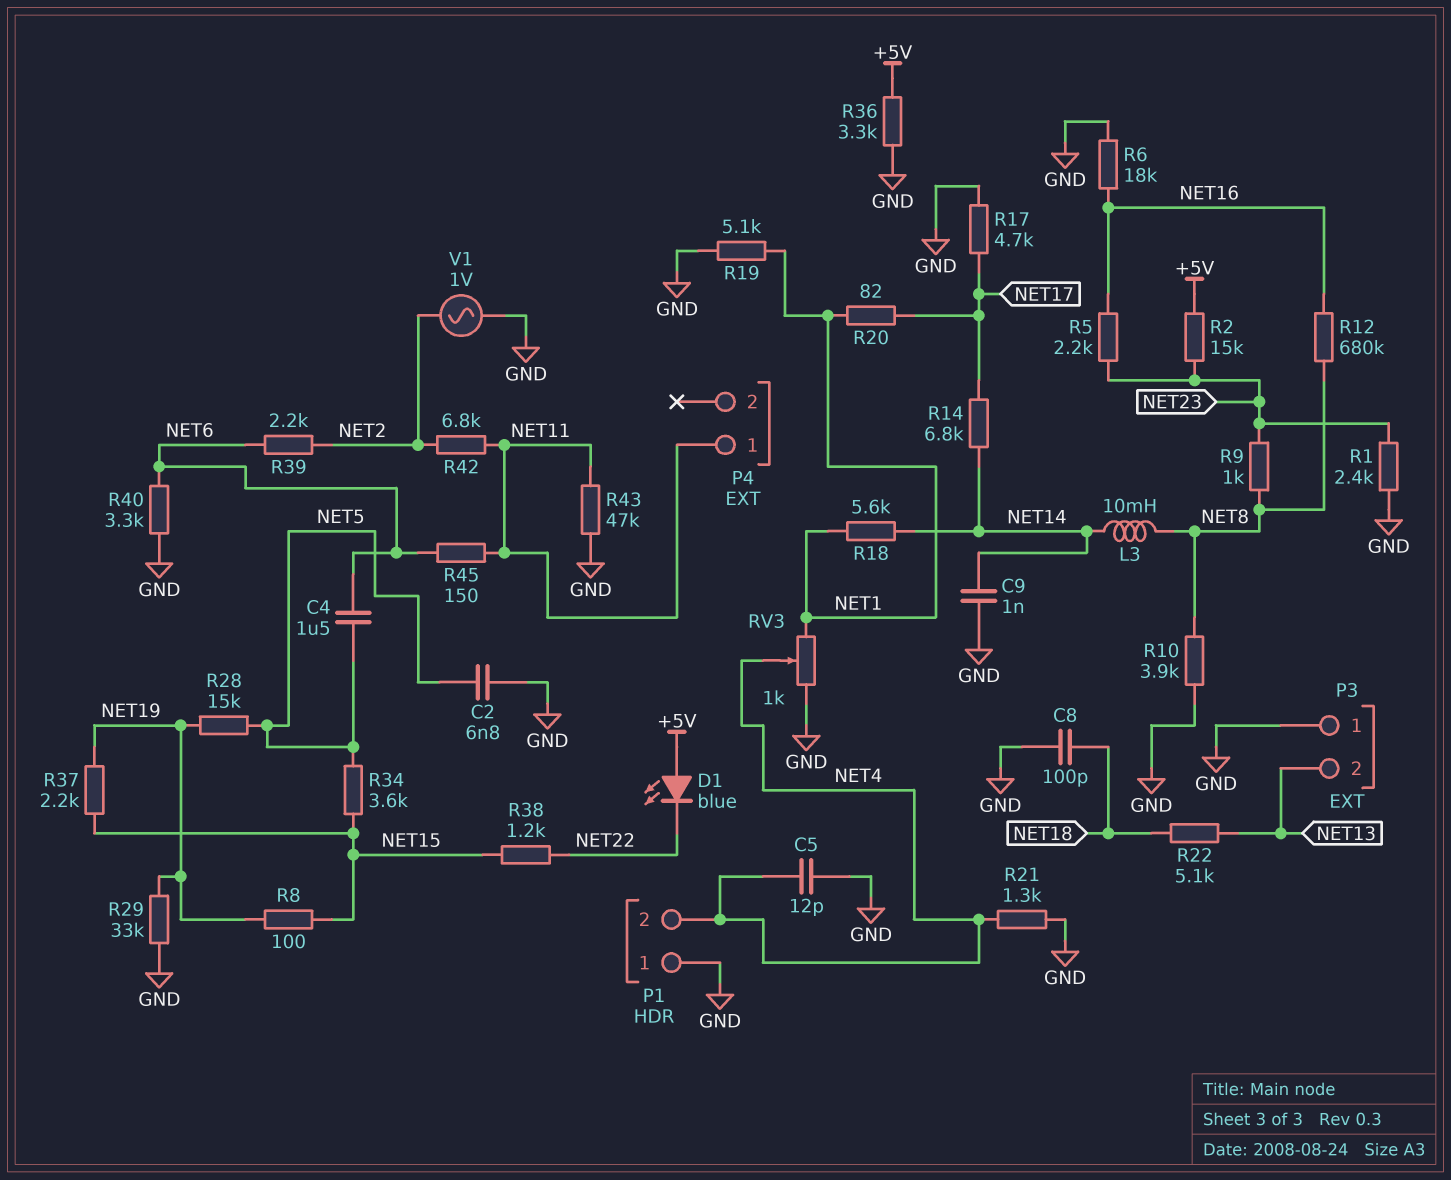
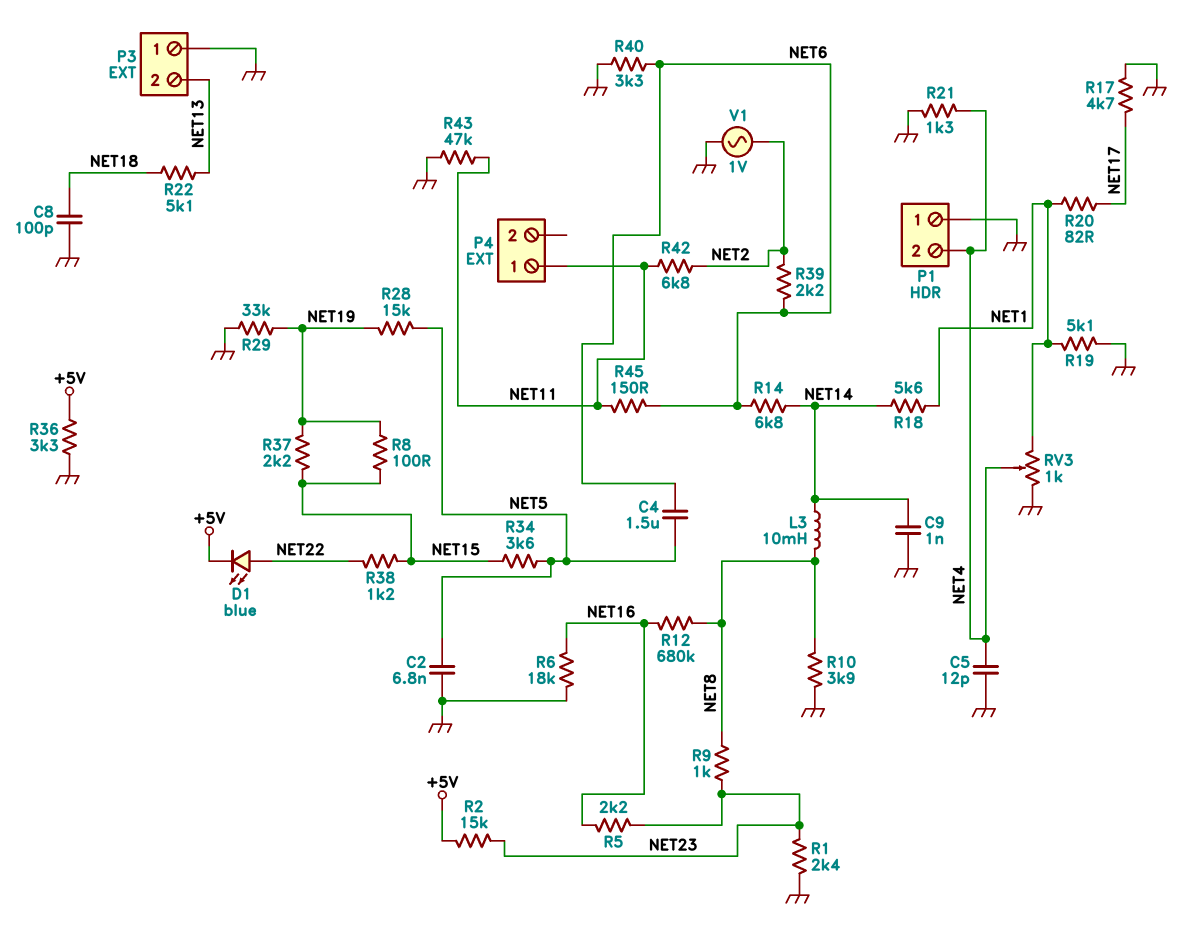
D1: LED blue (A +5V, K NET22) -> LED blue (A NET22, K +5V)
R14: 6.8k (NET14, NET17) -> 6.8k (NET6, NET14)

